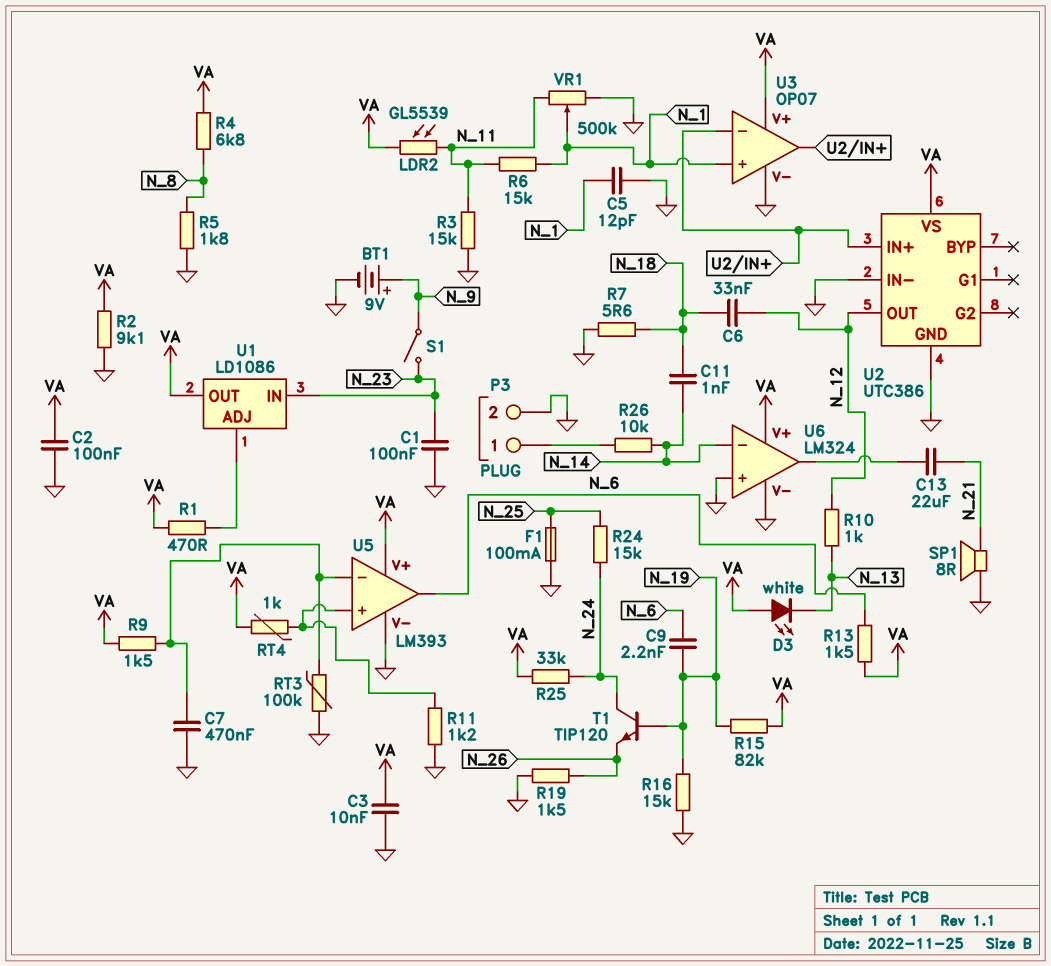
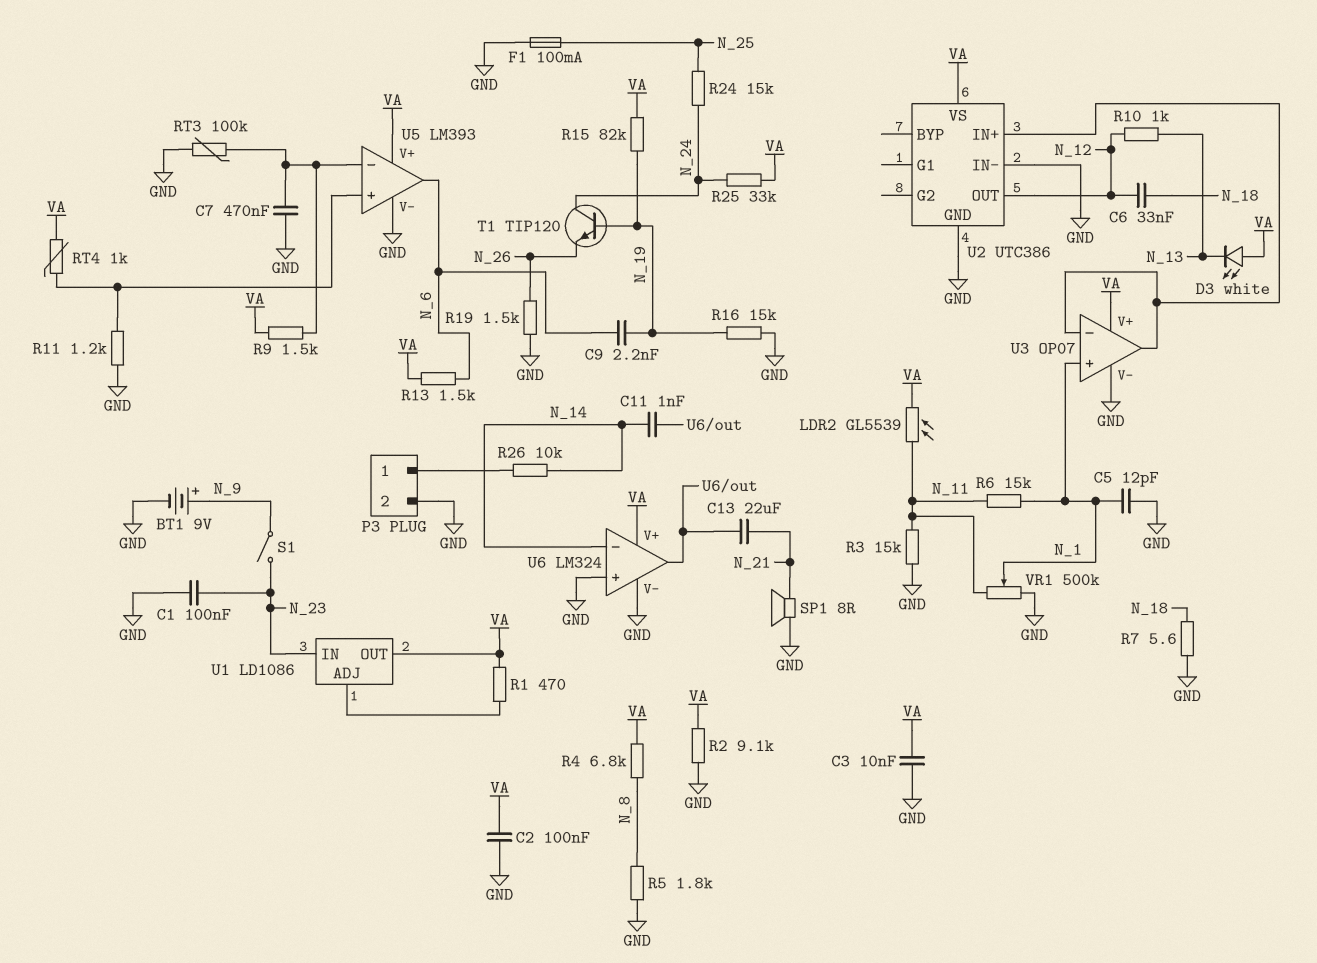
C11: 1nF (N_14, N_18) -> 1nF (N_14, U6/out)

